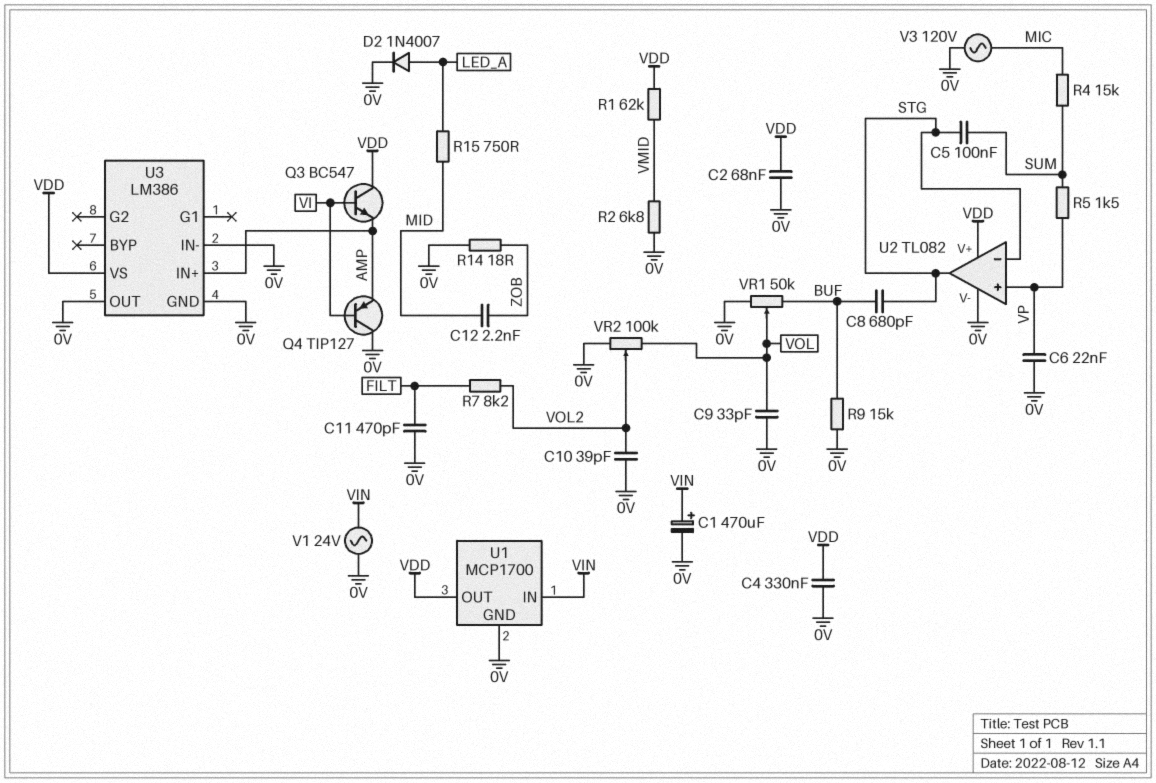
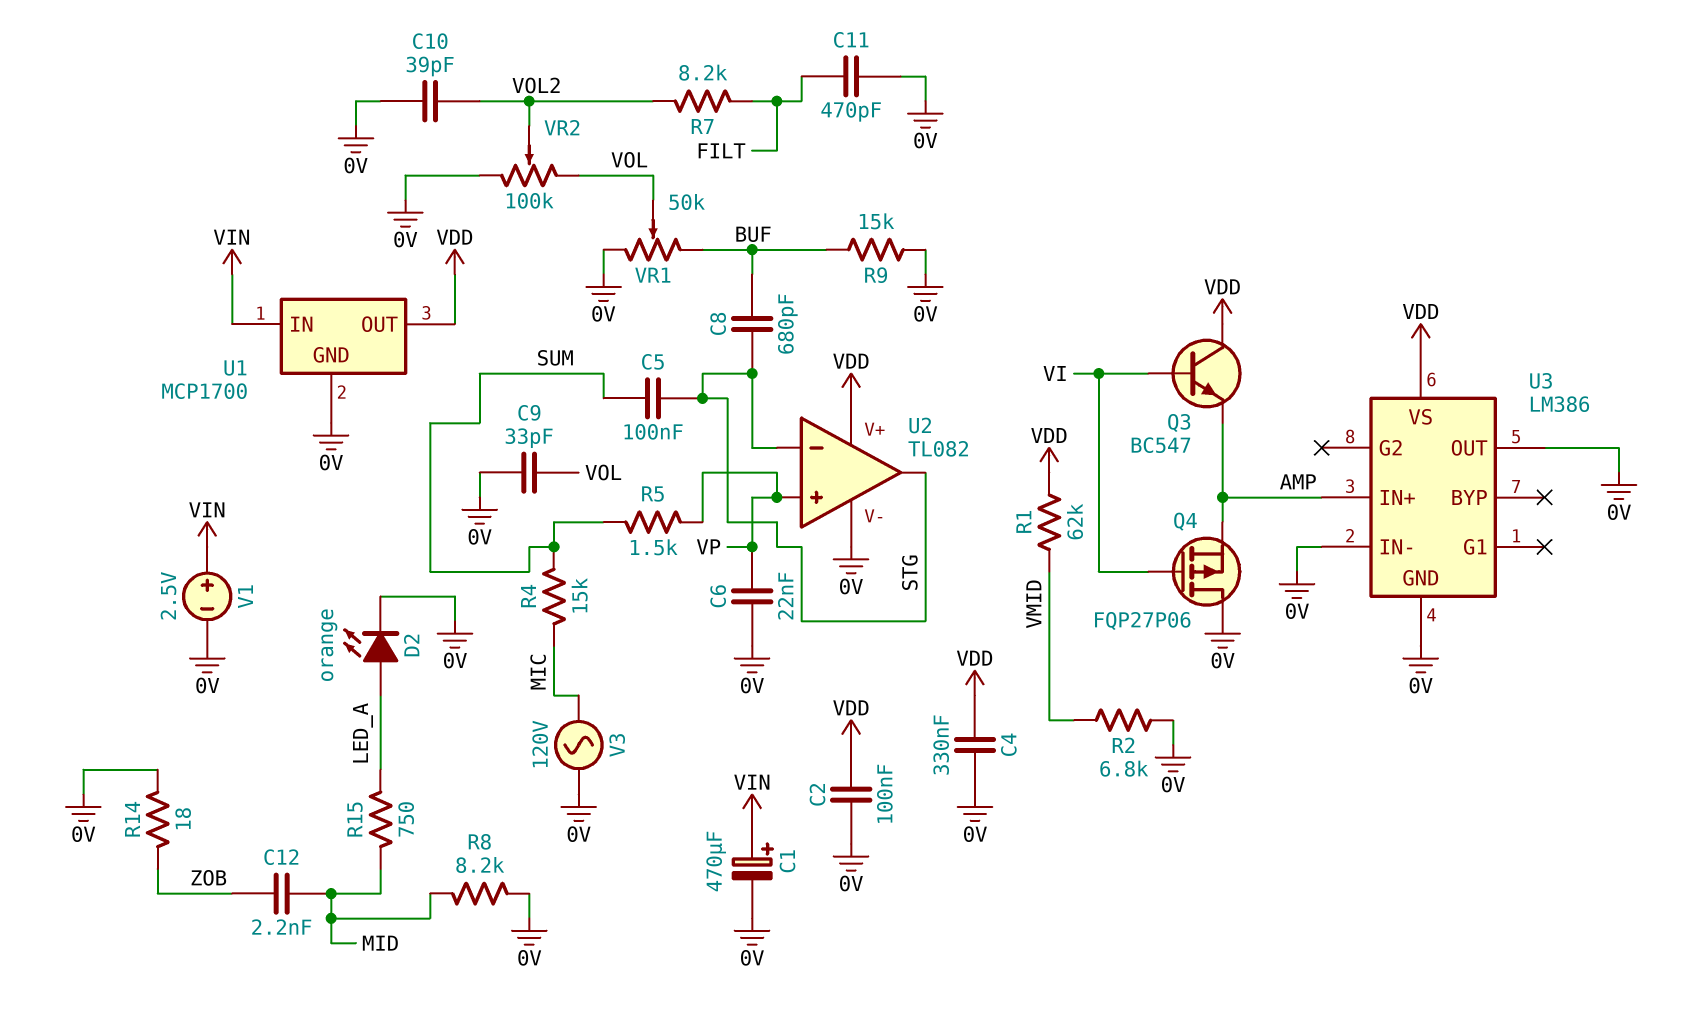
C2: 68nF (0V, VDD) -> 100nF (0V, VDD)
D2: diode 1N4007 (A LED_A, K 0V) -> LED orange (A LED_A, K 0V)
Q4: PNP TIP127 (B VI, C 0V, E AMP) -> PMOS FQP27P06 (G VI, D 0V, S AMP)
R8: none -> 8.2k (0V, MID)
V1: AC 24V (0V, VIN) -> 2.5V (plus VIN, minus 0V)

